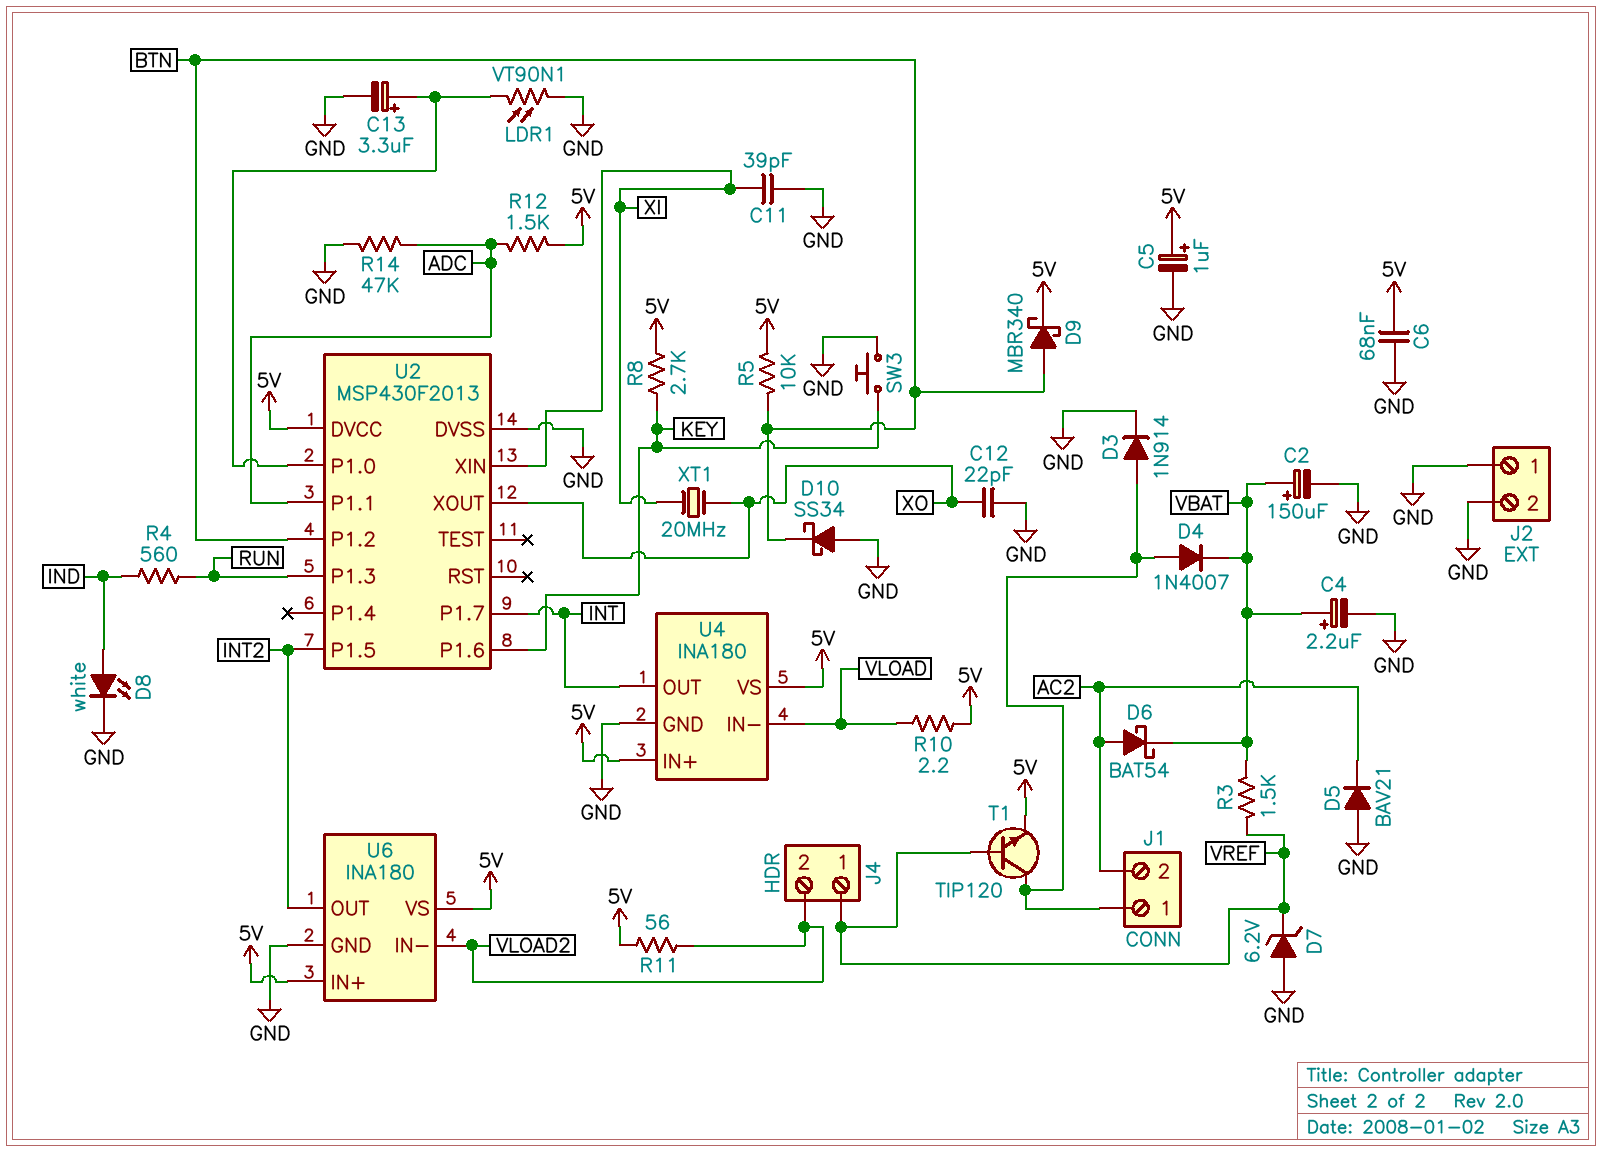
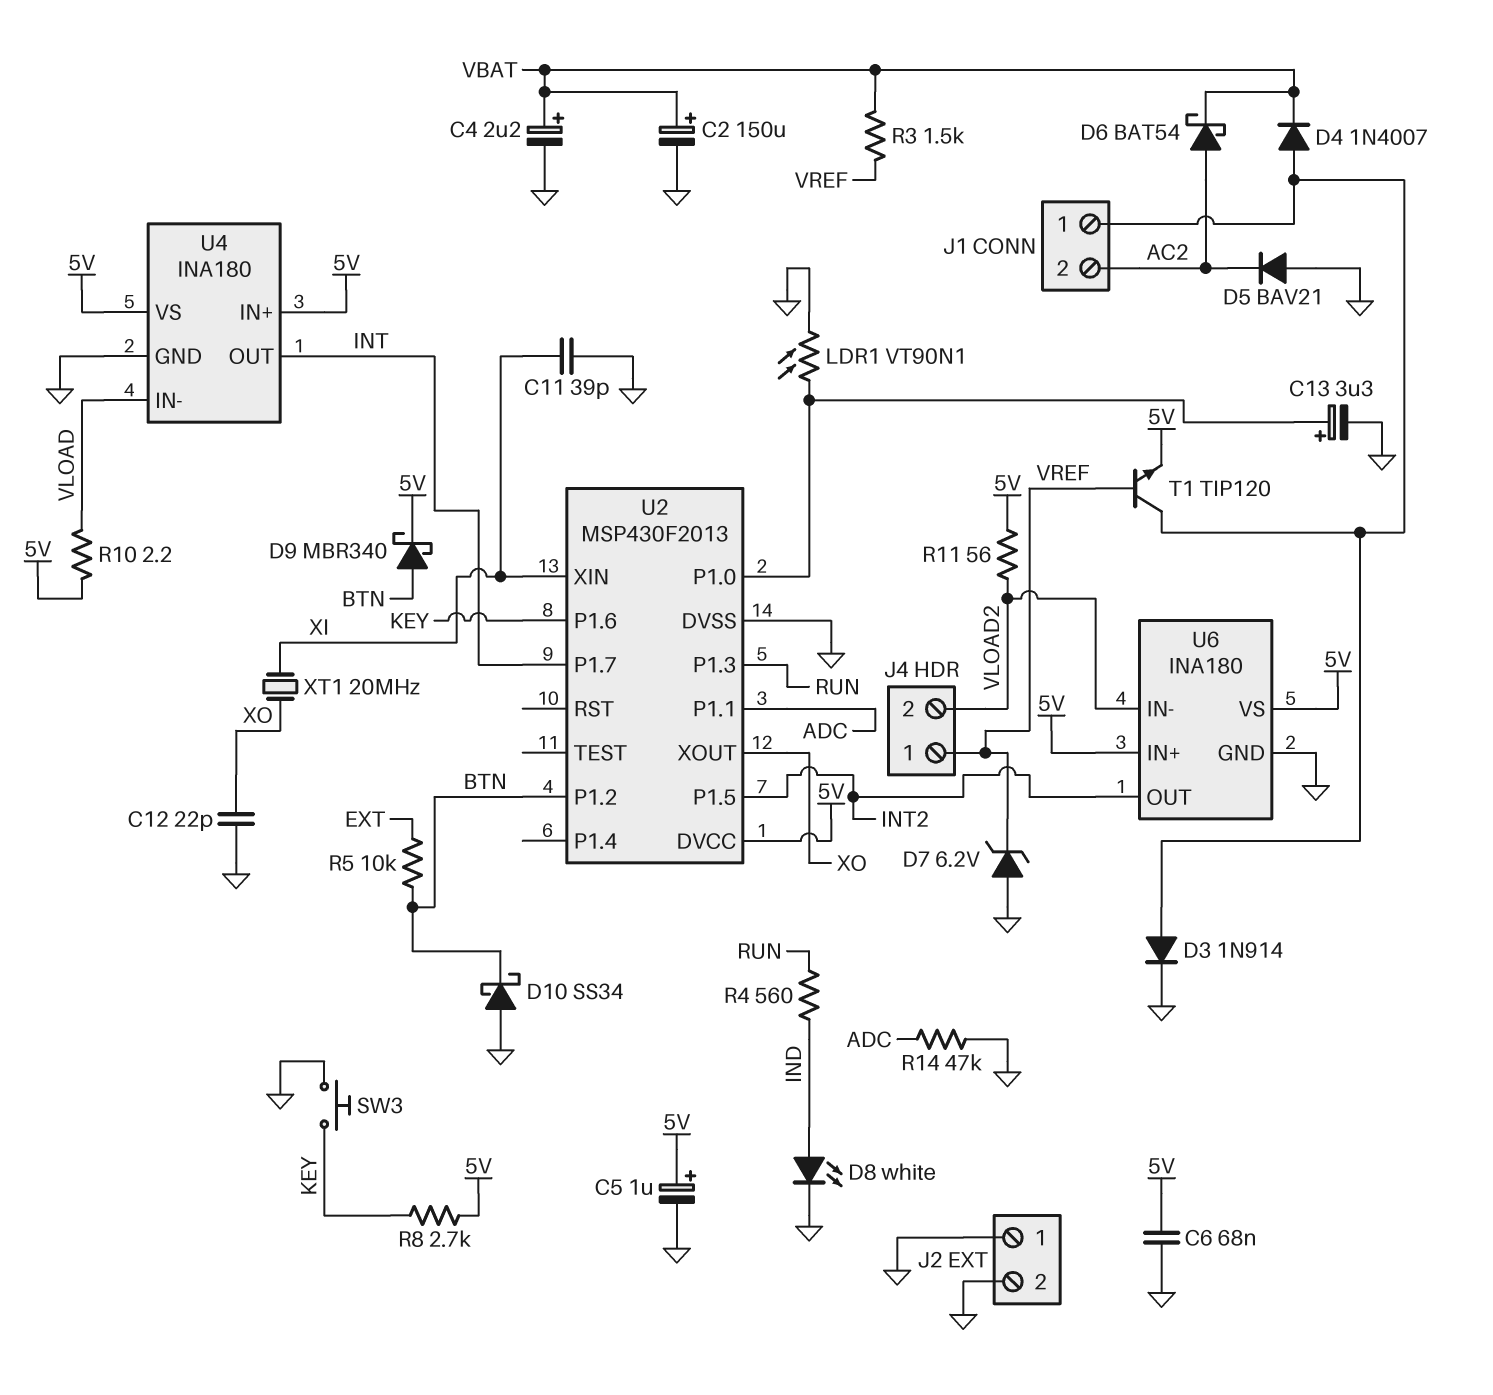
R5: 10k (5V, BTN) -> 10k (BTN, EXT)
R12: 1.5k (5V, ADC) -> none

